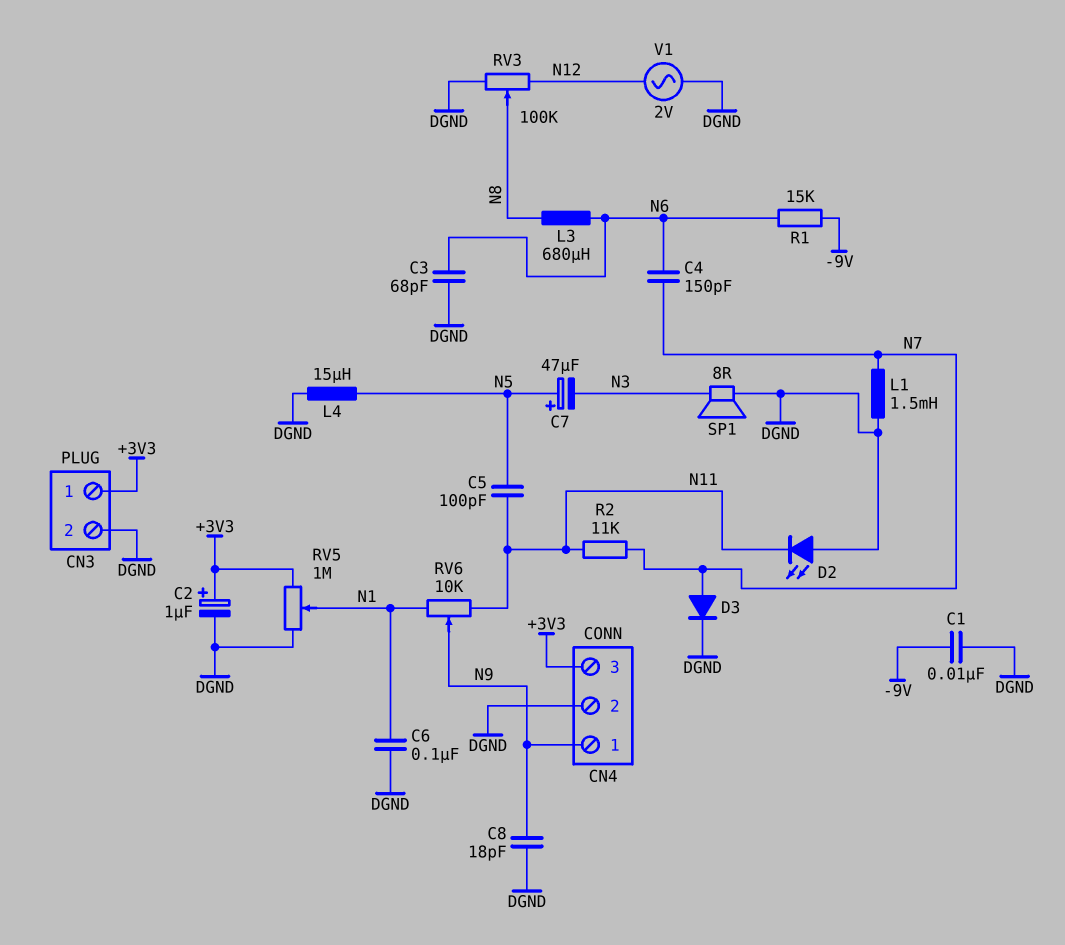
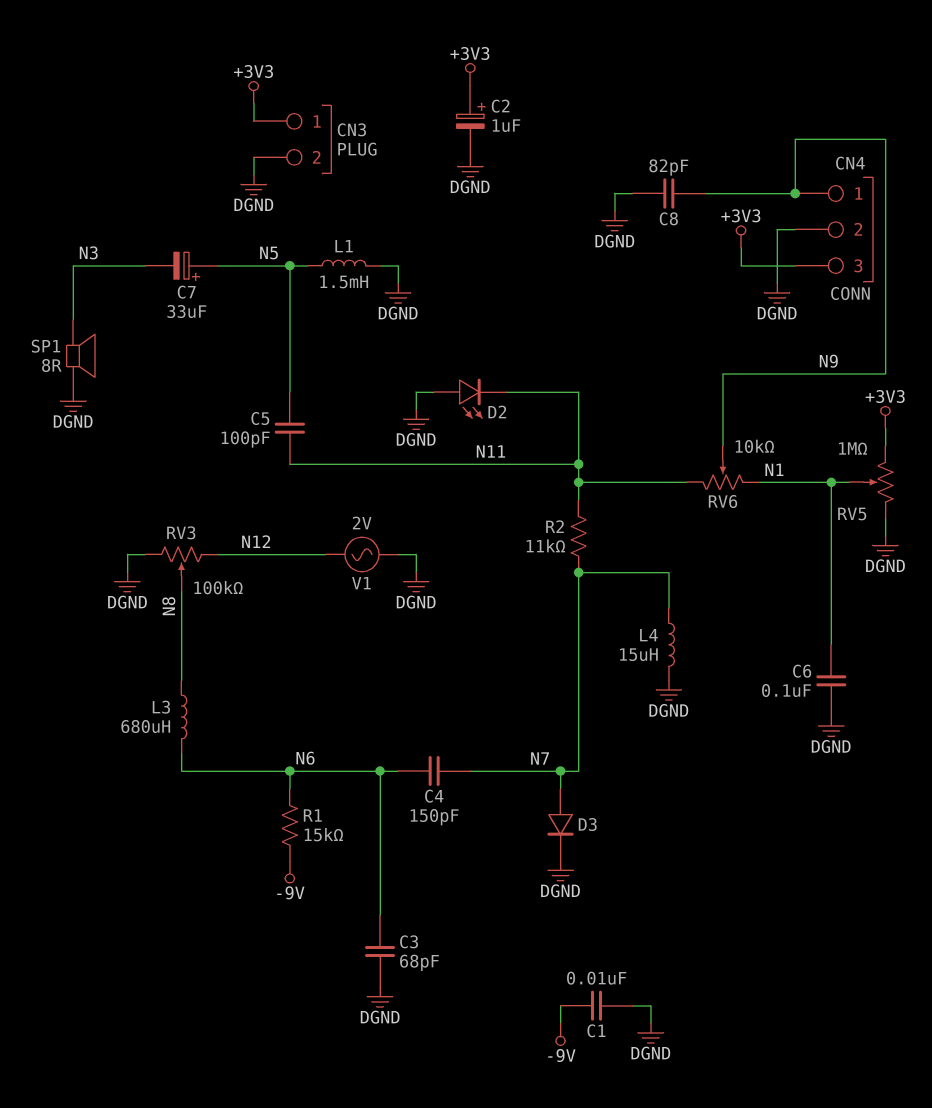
C7: 47uF (plus N5, minus N3) -> 33uF (plus N5, minus N3)
C8: 18pF (DGND, N9) -> 82pF (DGND, N9)
L1: 1.5mH (DGND, N7) -> 1.5mH (DGND, N5)
L4: 15uH (DGND, N5) -> 15uH (DGND, N7)

